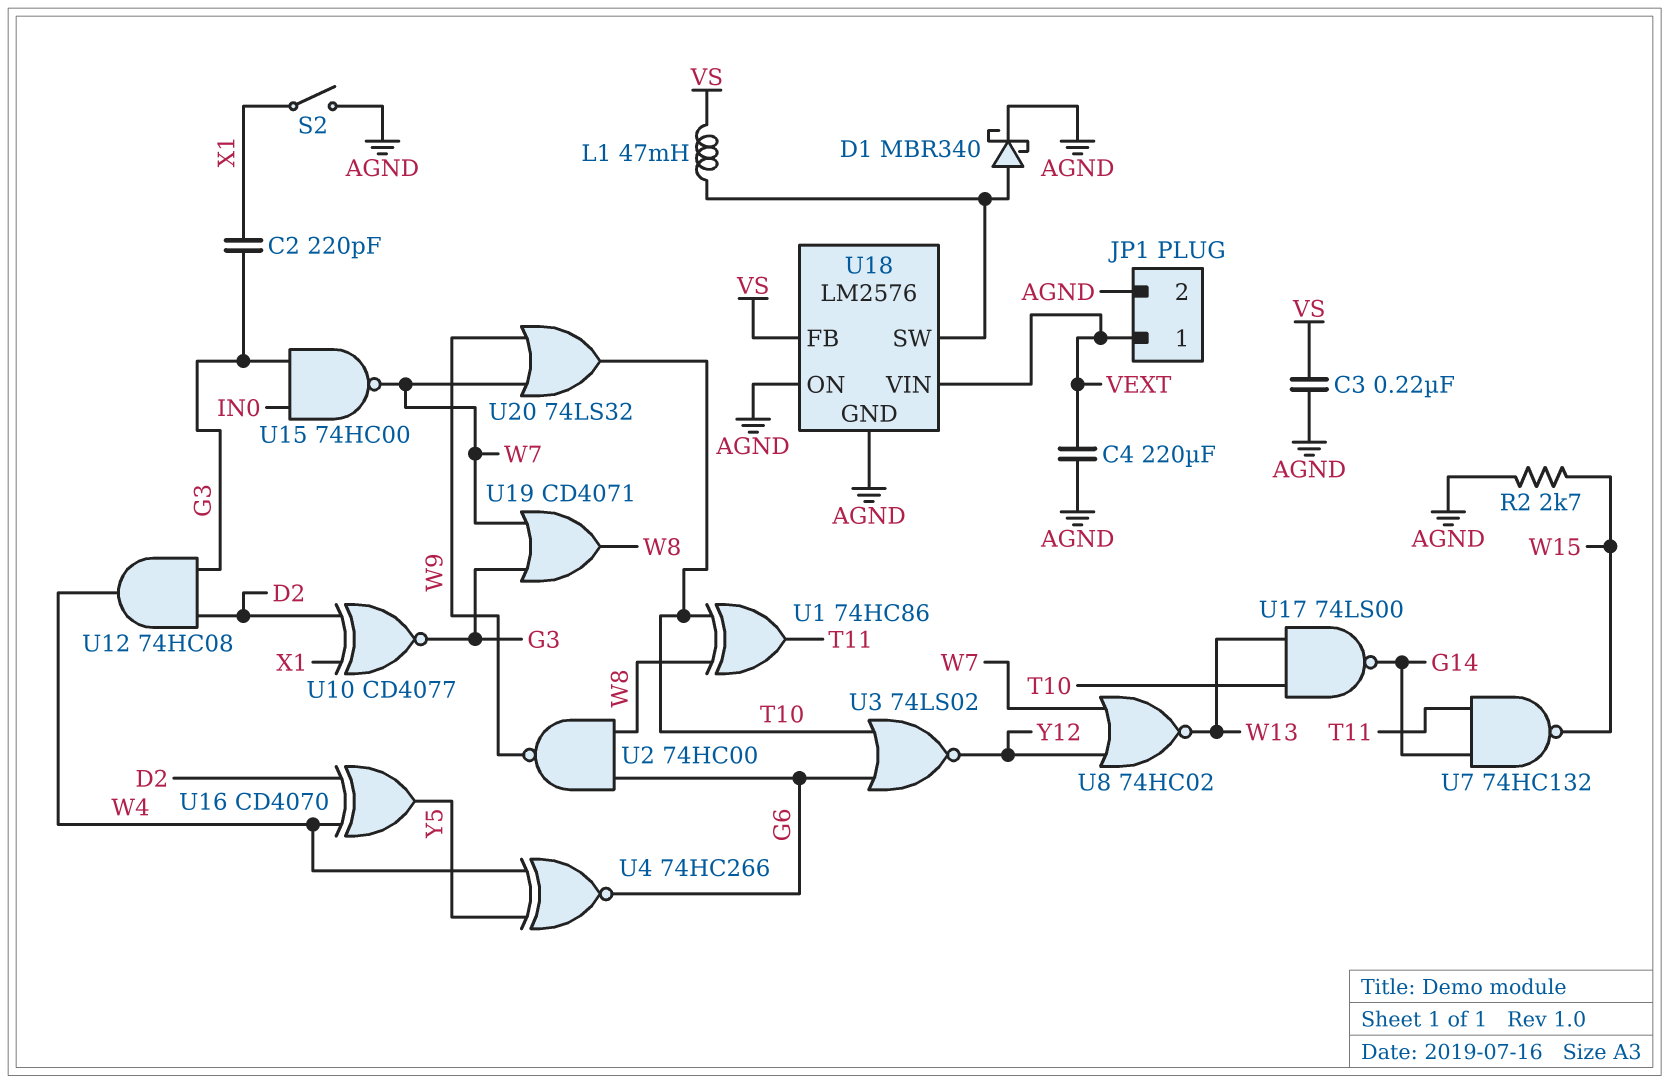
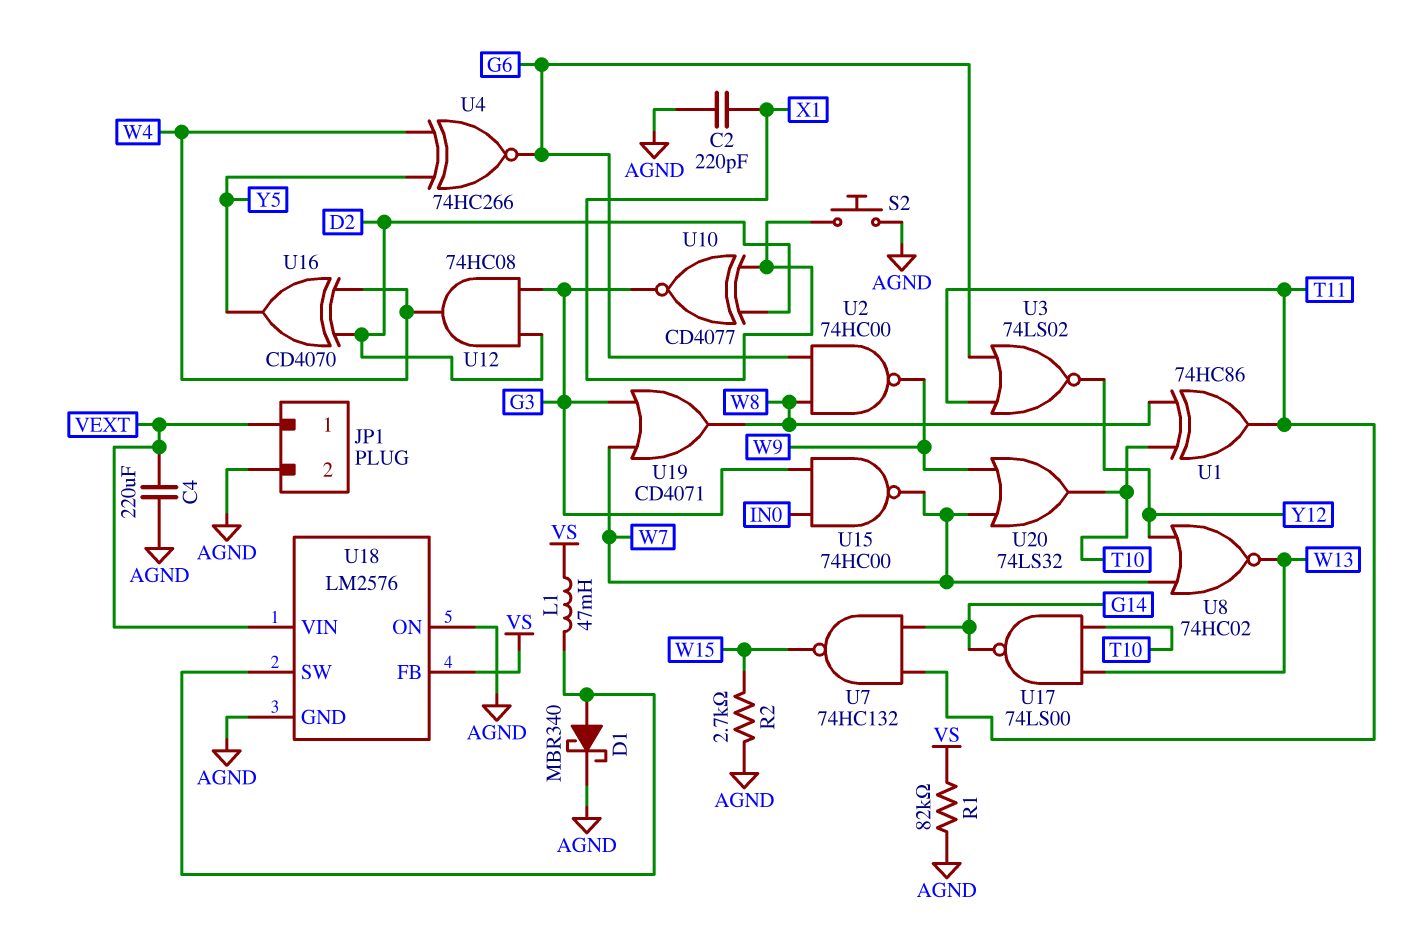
C2: 220pF (G3, X1) -> 220pF (AGND, X1)
C3: 220nF (AGND, VS) -> none
R1: none -> 82k (AGND, VS)
S2: switch (AGND, X1) -> button (AGND, X1)
U3: NOR 74LS02 (in G6, in T10, out Y12) -> NOR 74LS02 (in G6, in T11, out Y12)

